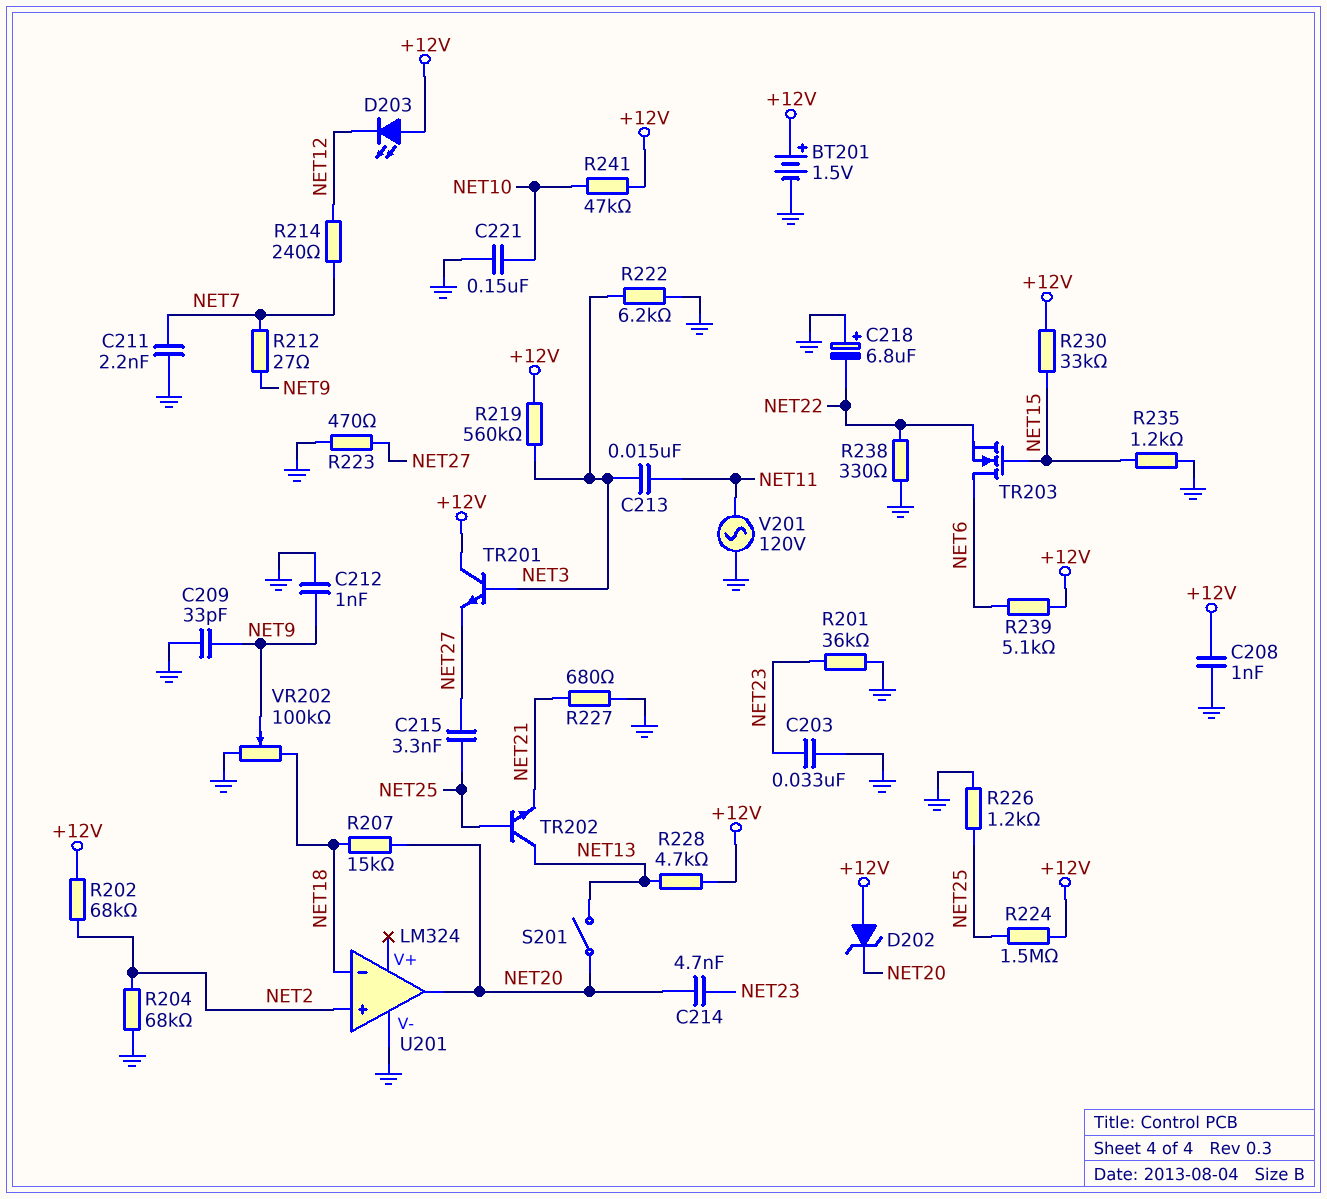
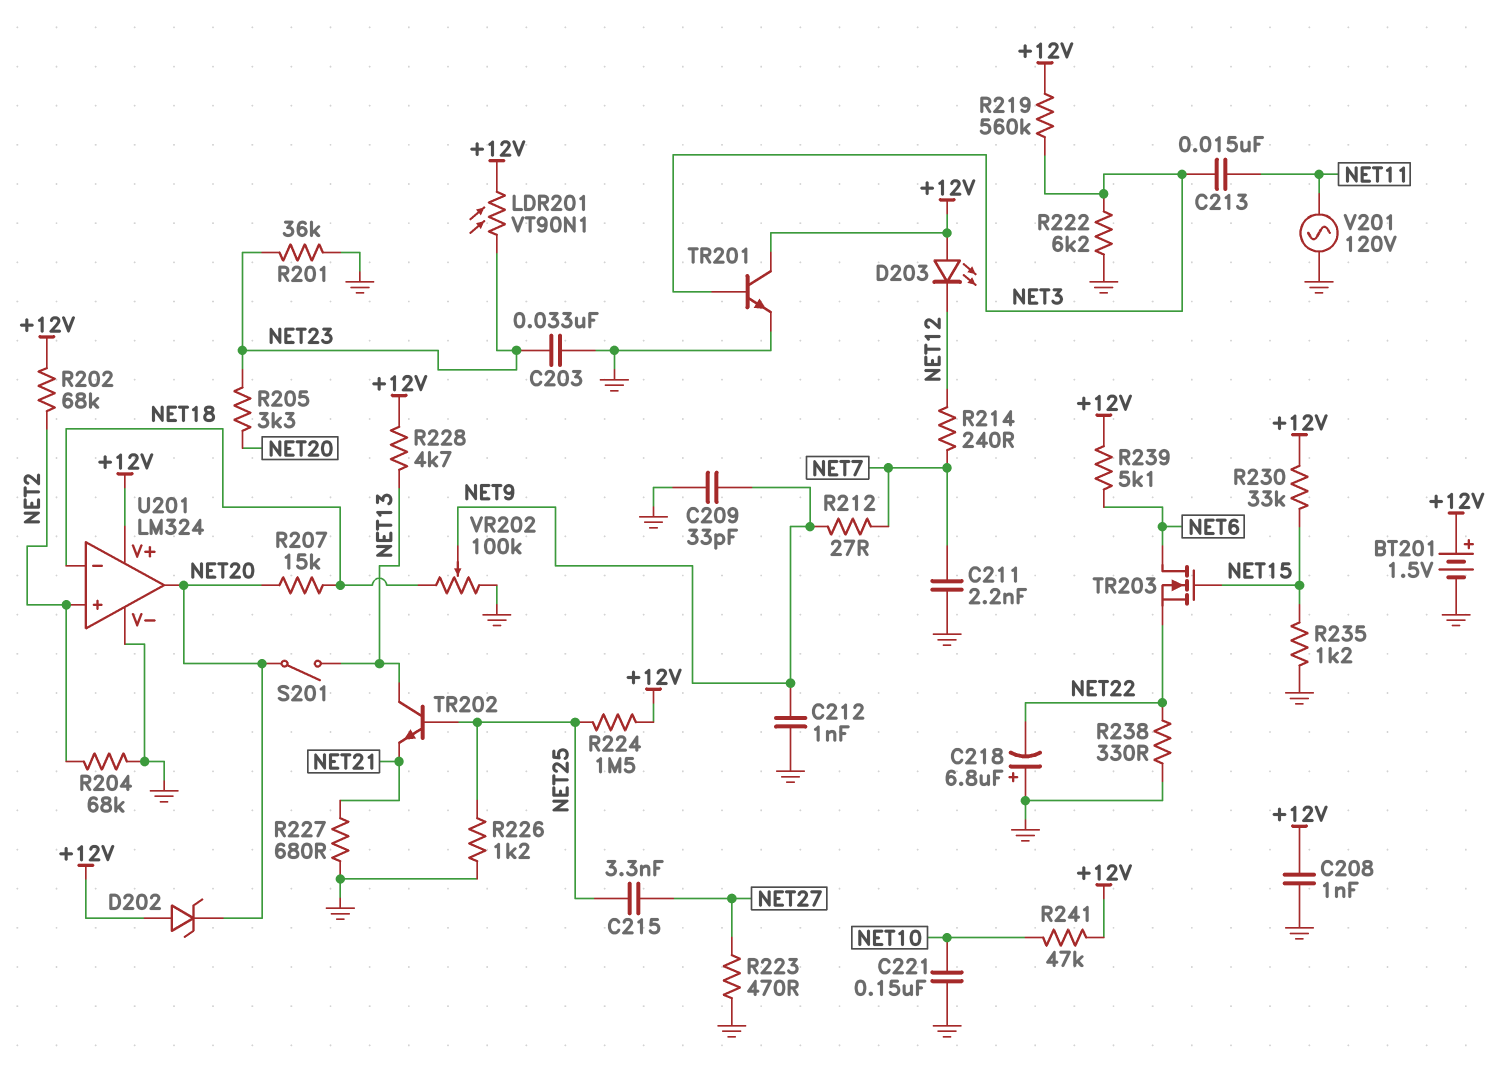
C214: 4.7nF (NET20, NET23) -> none
LDR201: none -> VT90N1 (+12V, NET23)
R205: none -> 3.3k (NET20, NET23)
TR201: NPN (B NET3, C +12V, E NET27) -> NPN (B NET3, C +12V, E GND)
U201 pin V+: none -> +12V

